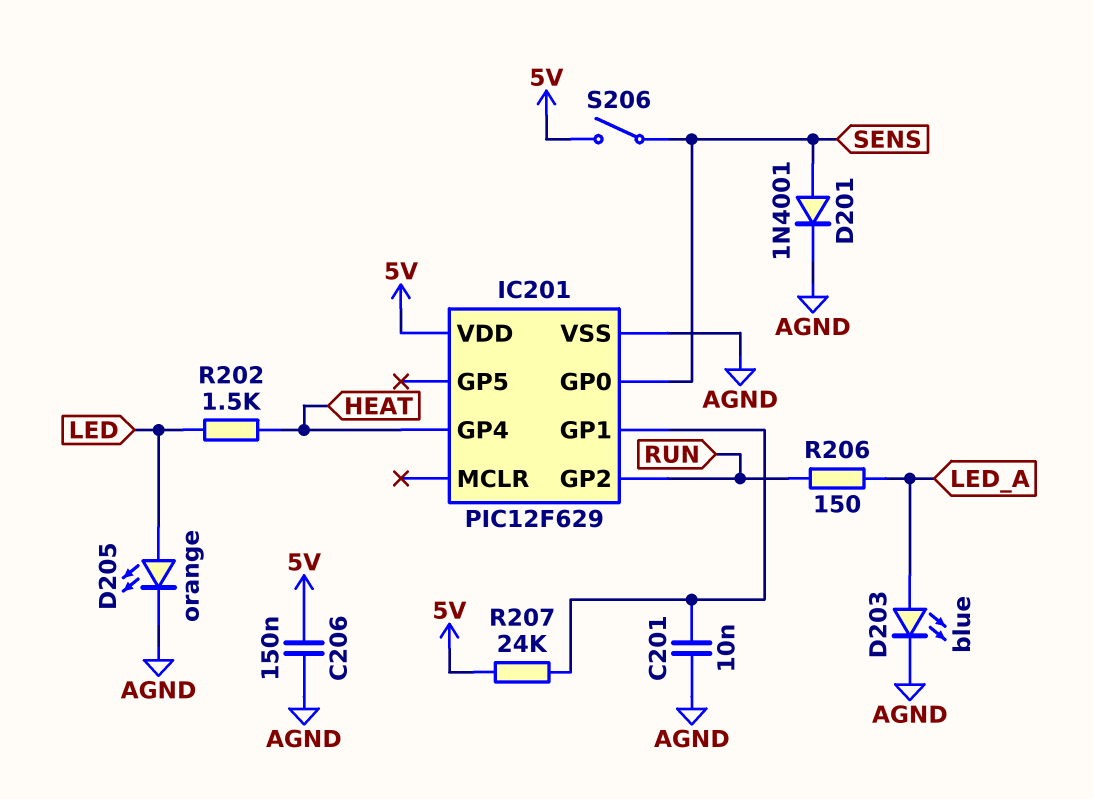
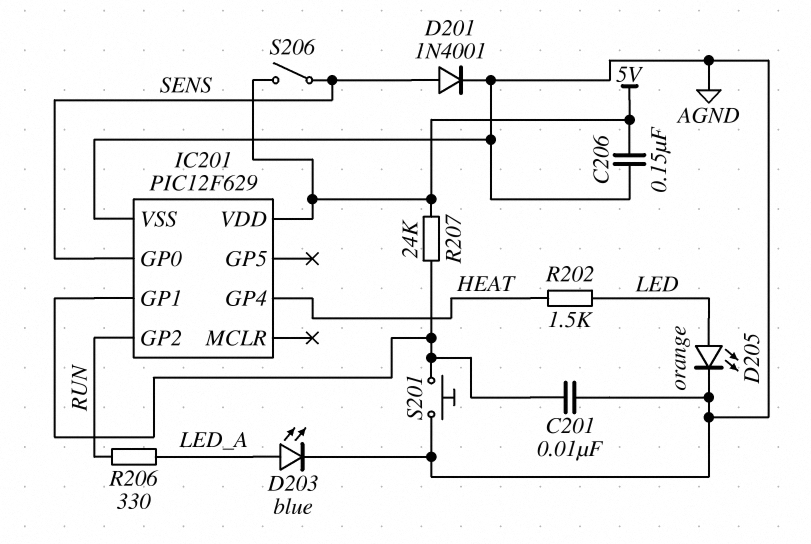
R206: 150 (LED_A, RUN) -> 330 (LED_A, RUN)
S201: none -> button (AGND, IC201/GP1)

